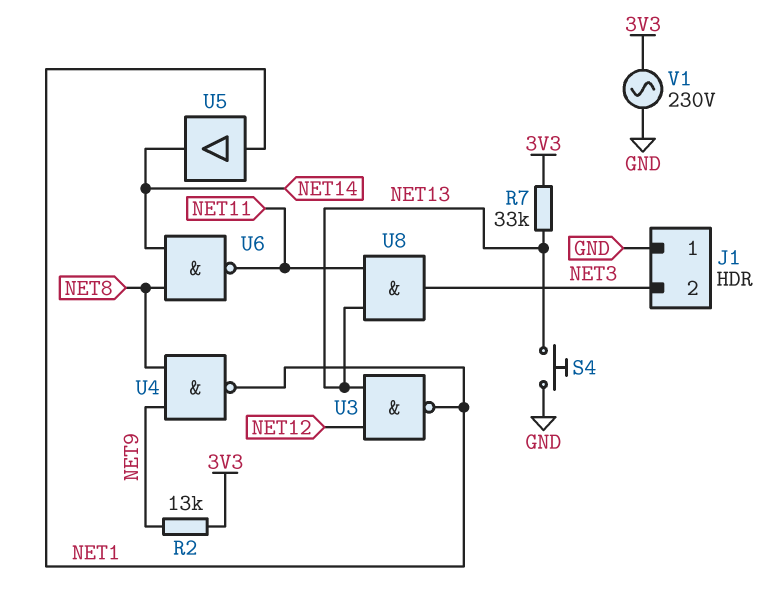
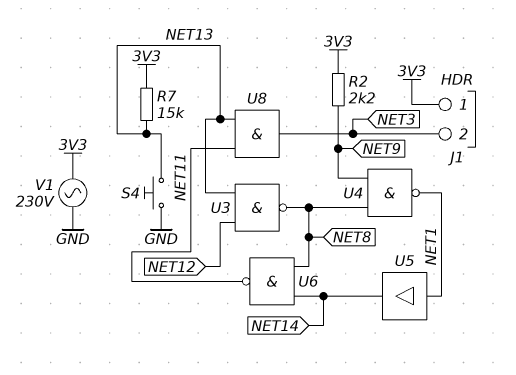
J1 pin 1: GND -> 3V3
R2: 13k (3V3, NET9) -> 2.2k (3V3, NET9)
R7: 33k (3V3, NET13) -> 15k (3V3, NET13)
U3: NAND (in NET12, in NET13, out NET1) -> NAND (in NET12, in NET13, out NET8)

